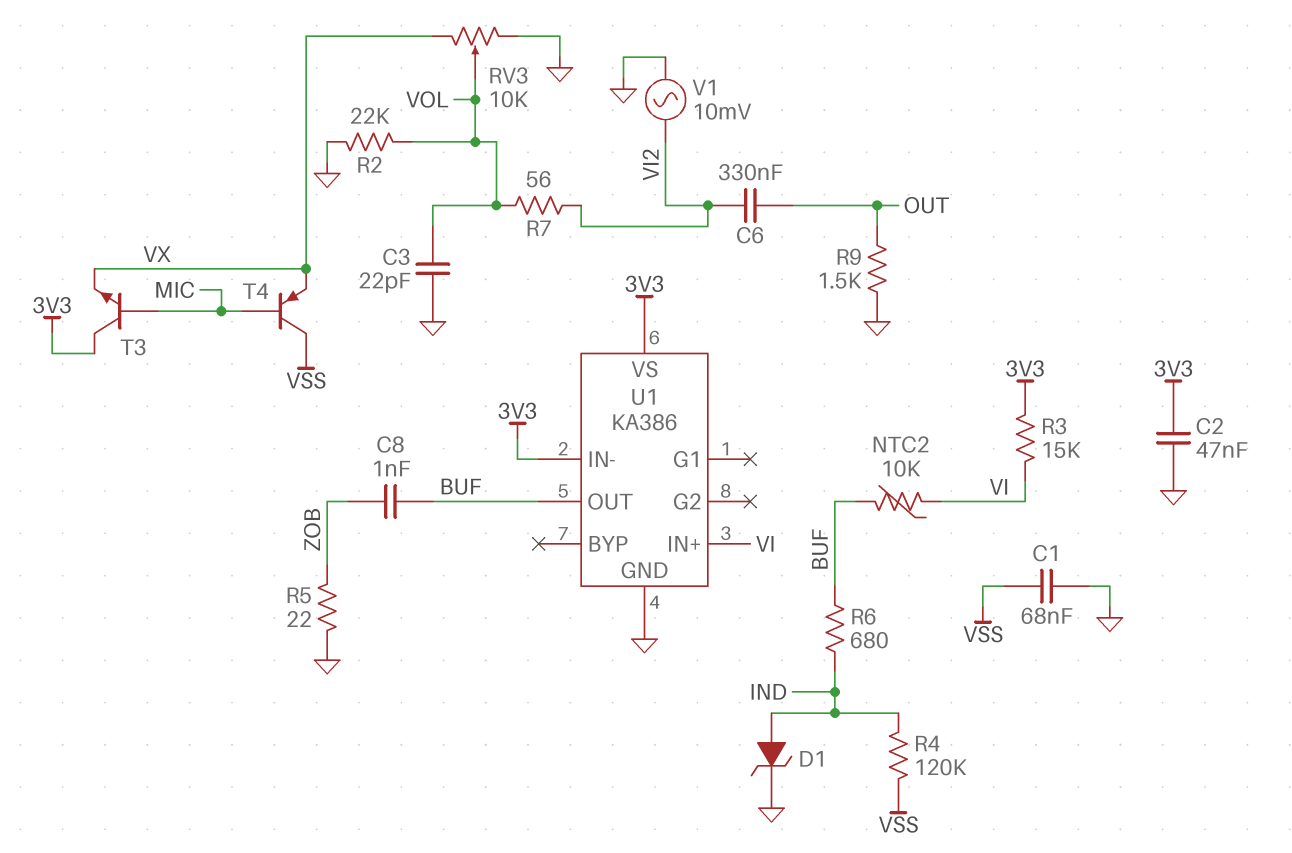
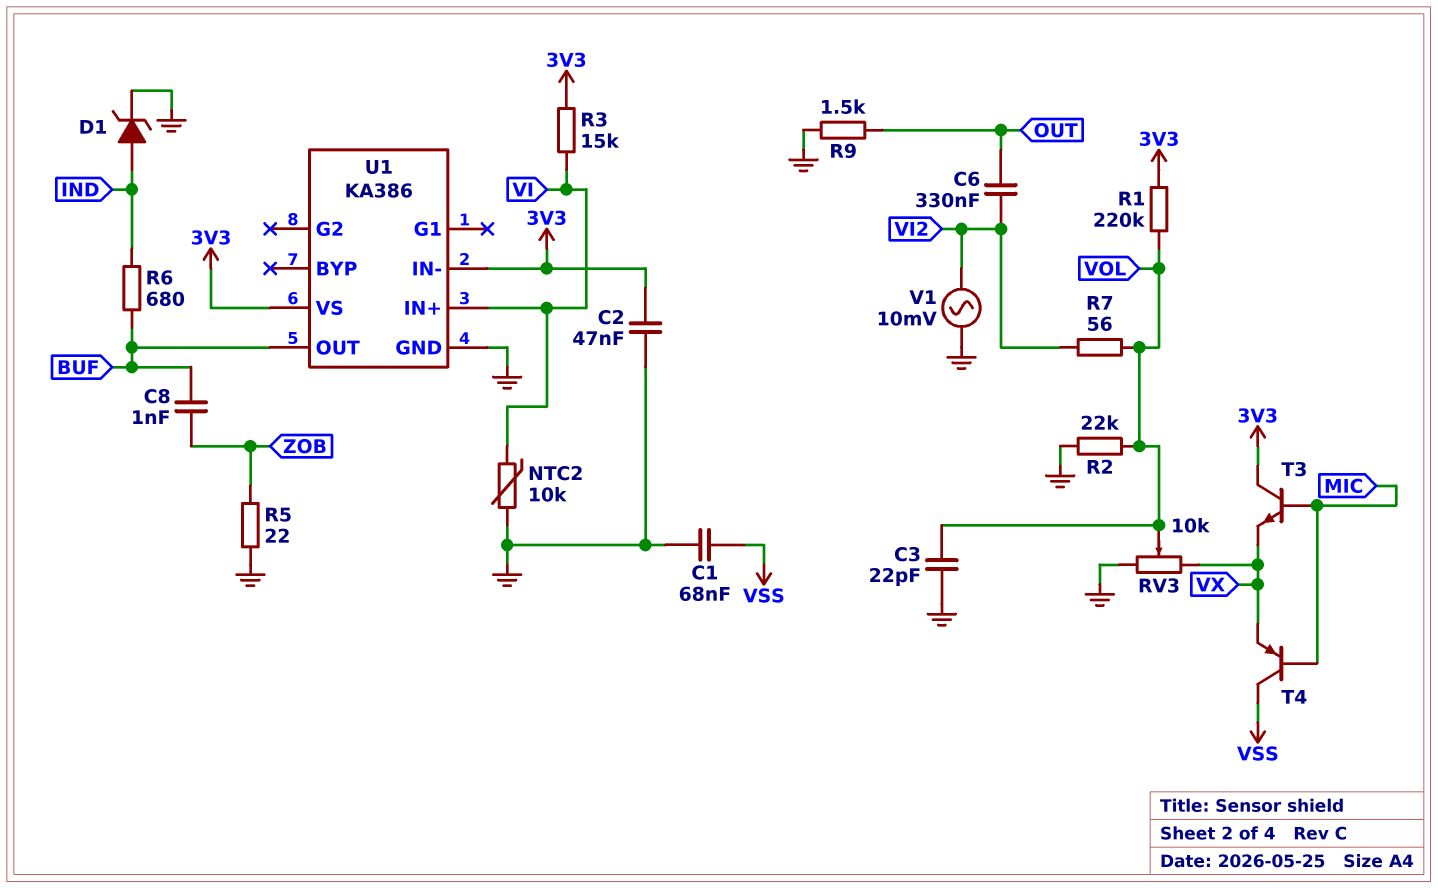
NTC2: 10k (BUF, VI) -> 10k (GND, VI)
R1: none -> 220k (3V3, VOL)
R4: 120k (IND, VSS) -> none

